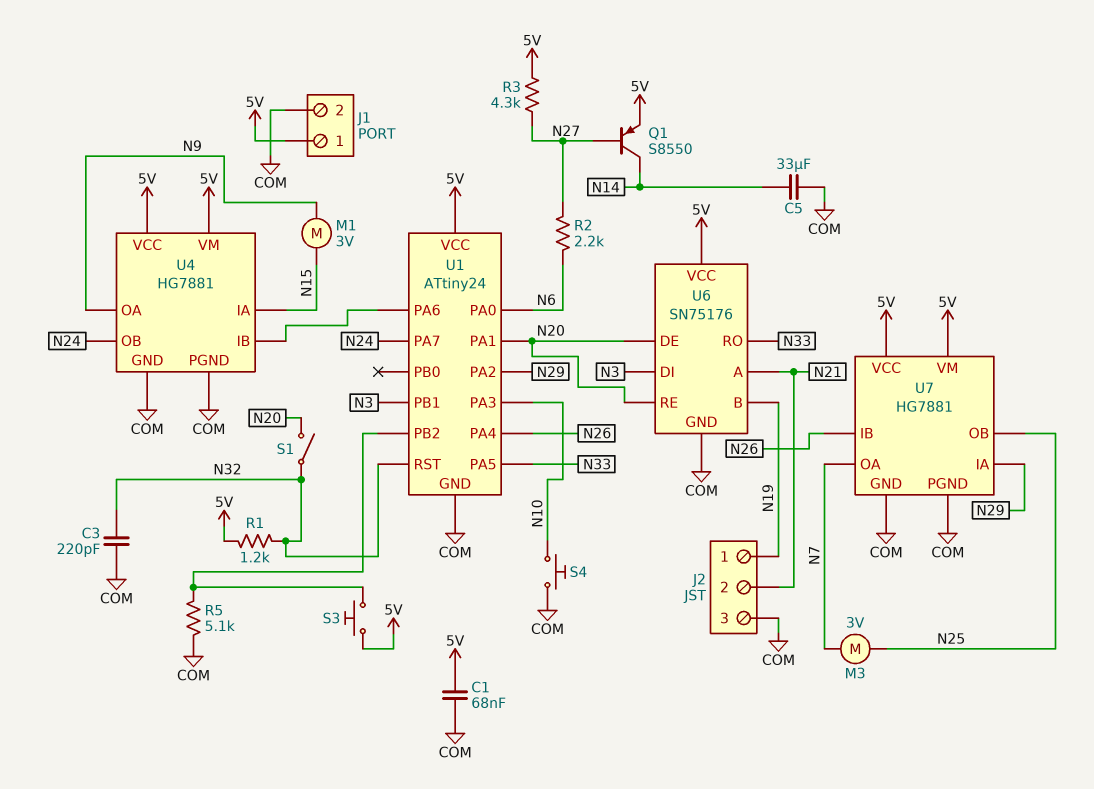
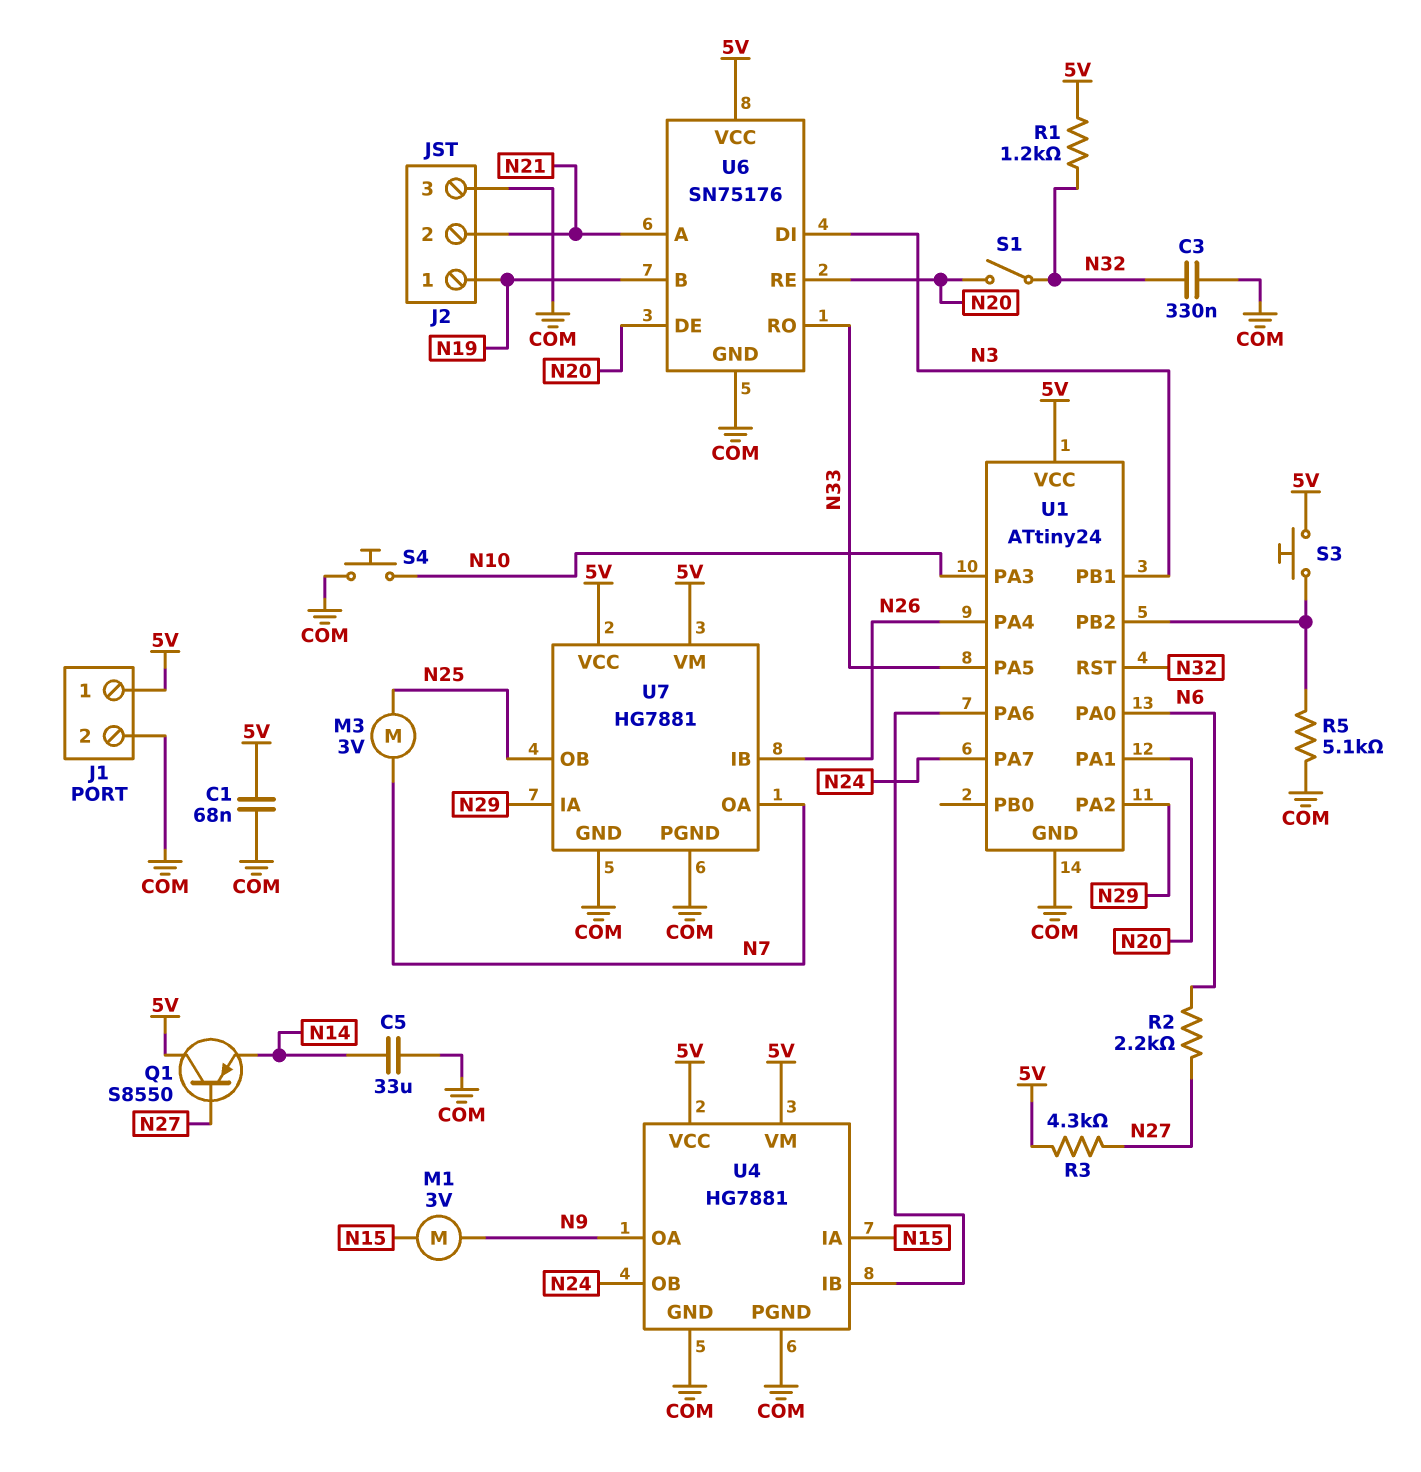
C3: 220pF (COM, N32) -> 330nF (COM, N32)
Q1: PNP S8550 (B N27, C N14, E 5V) -> PNP S8550 (B N27, C 5V, E N14)

